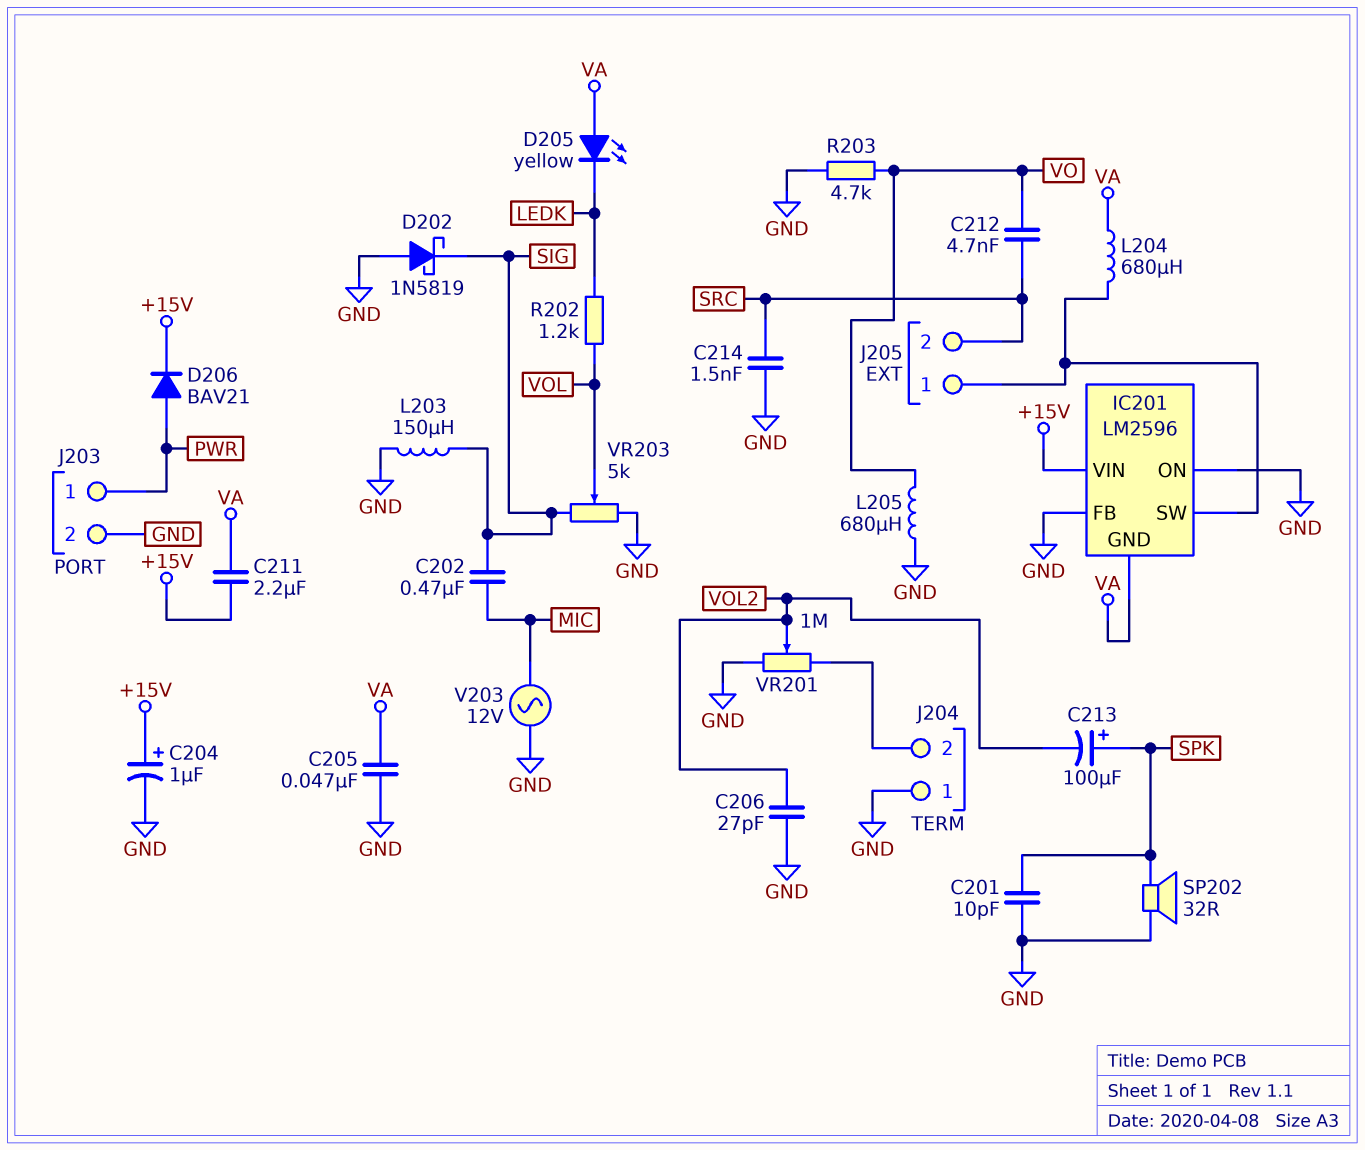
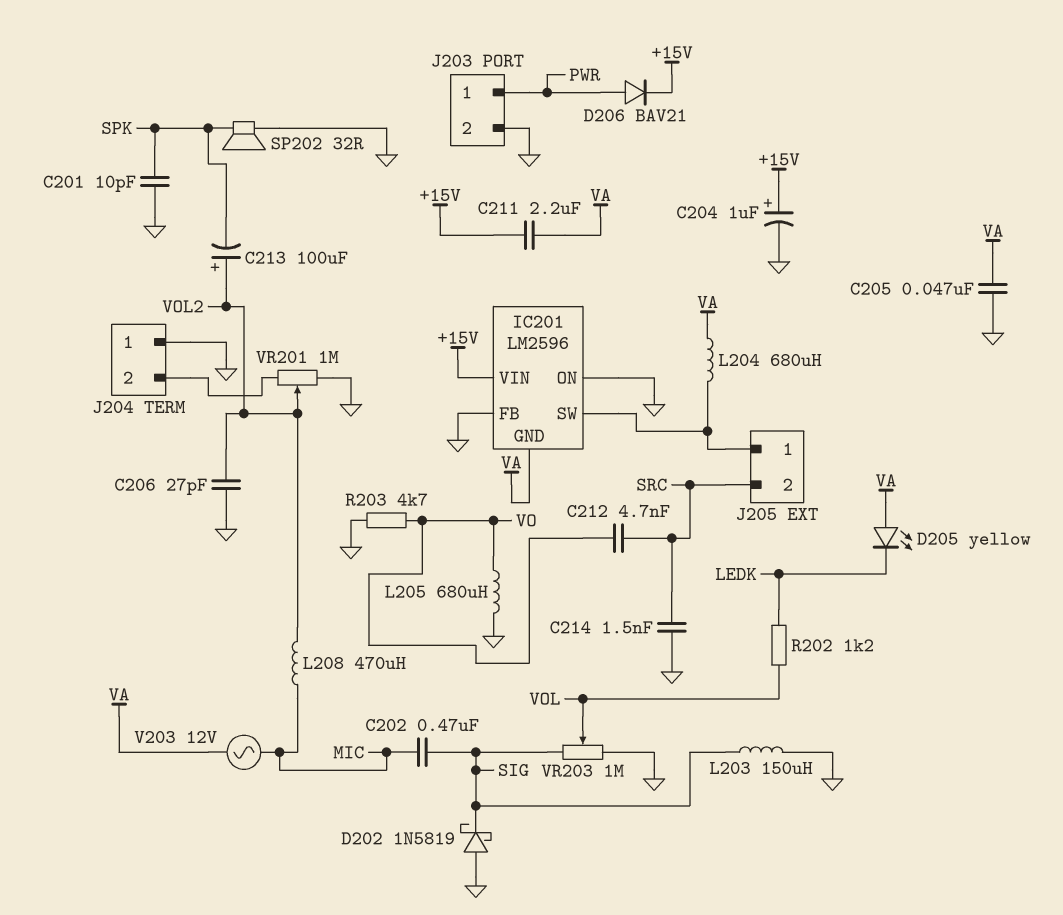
C213: 100uF (plus SPK, minus VOL2) -> 100uF (plus VOL2, minus SPK)
L208: none -> 470uH (MIC, VOL2)
V203: AC 12V (GND, MIC) -> AC 12V (MIC, VA)
VR203: 5k (GND, SIG, wiper VOL) -> 1M (GND, SIG, wiper VOL)

